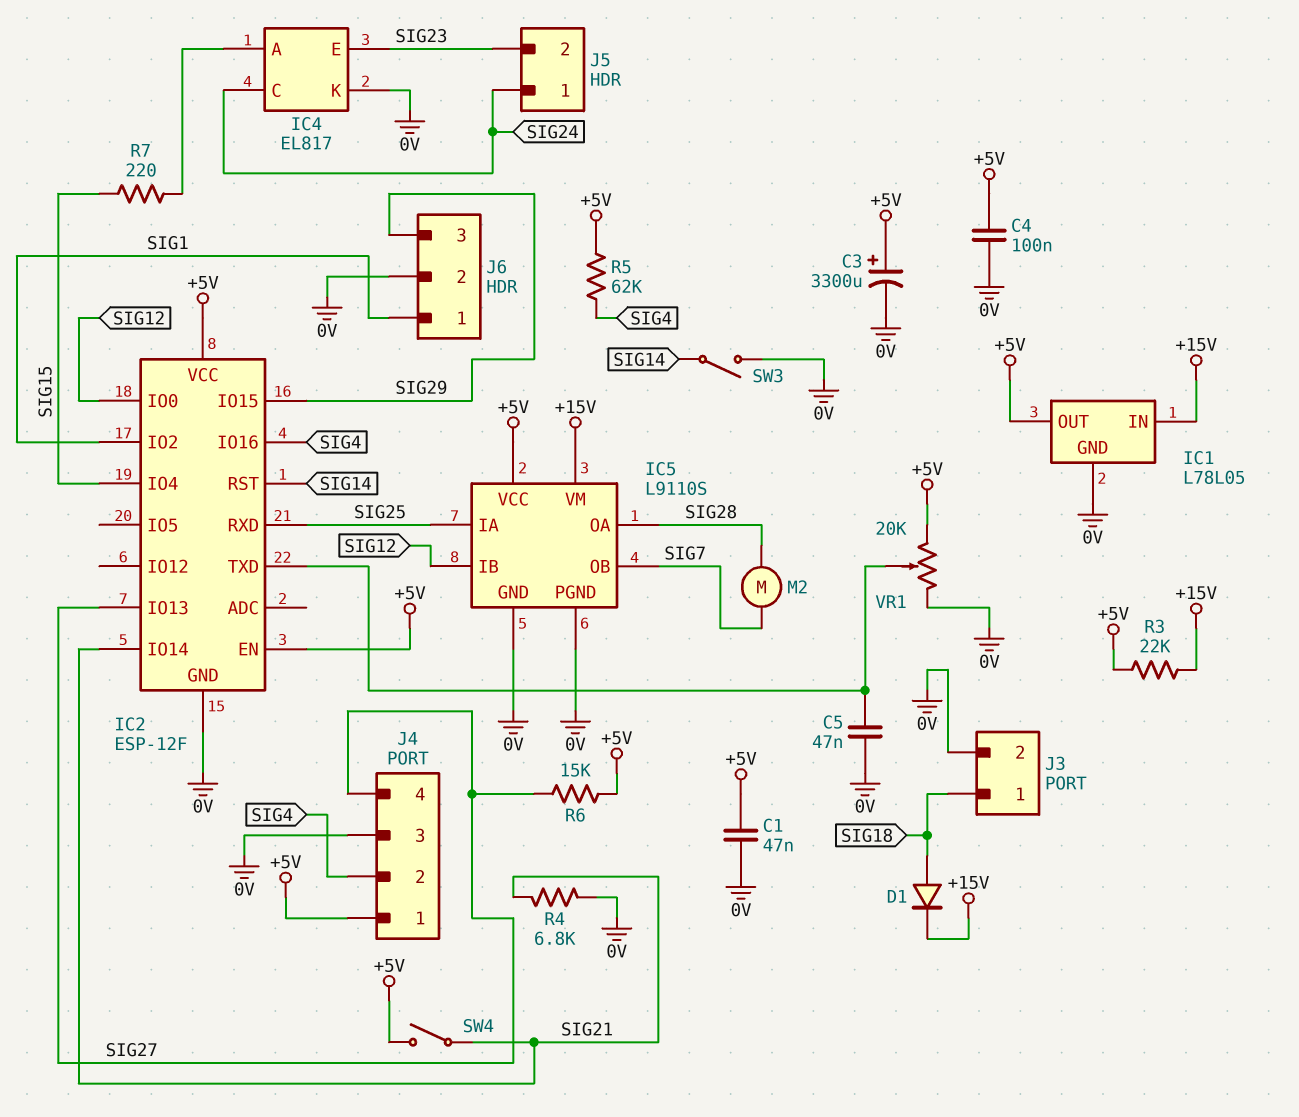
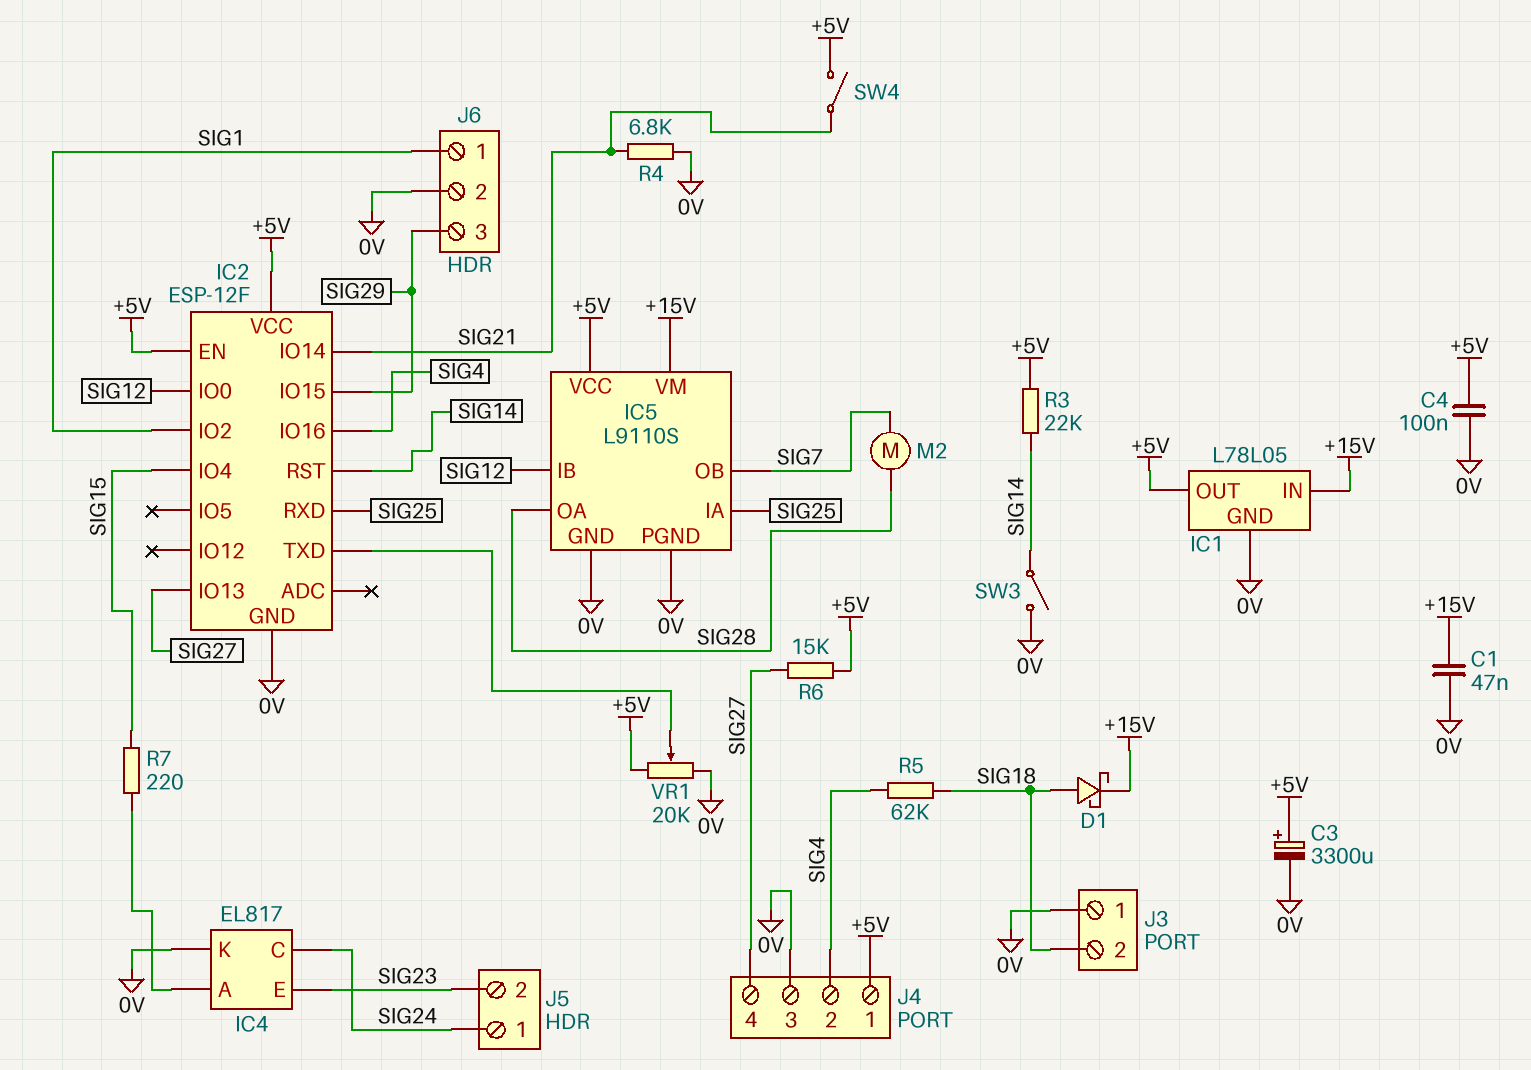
C1: 47nF (+5V, 0V) -> 47nF (+15V, 0V)
C5: 47nF (0V, IC2/TXD) -> none
D1: diode (A SIG18, K +15V) -> schottky (A SIG18, K +15V)
J3 pin 1: SIG18 -> 0V
J3 pin 2: 0V -> SIG18
R3: 22k (+5V, +15V) -> 22k (+5V, SIG14)
R5: 62k (+5V, SIG4) -> 62k (SIG4, SIG18)

